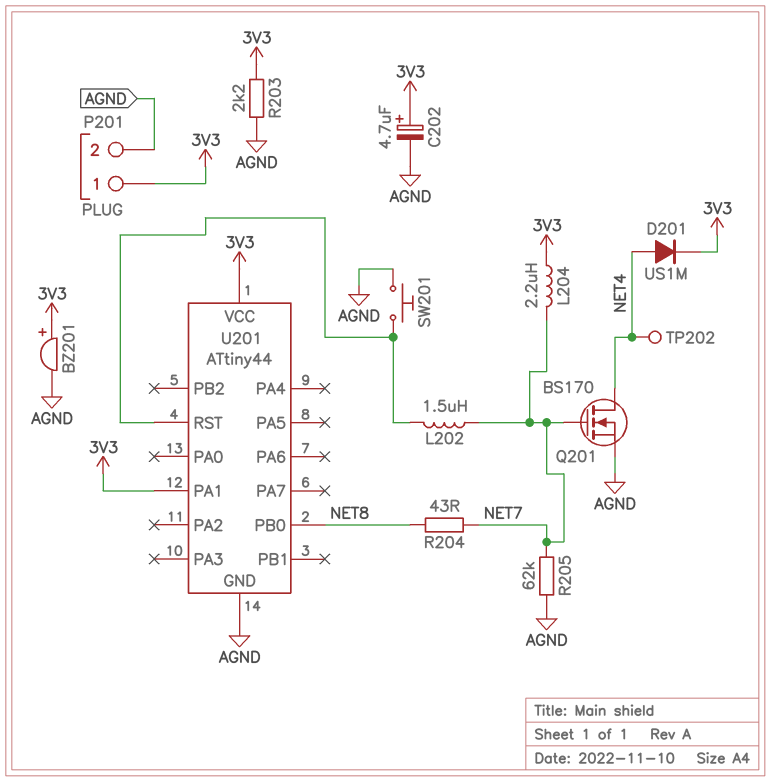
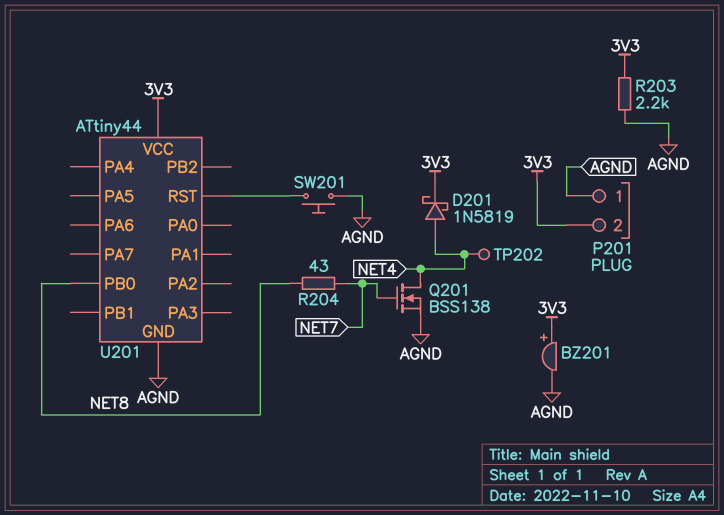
C202: 4.7uF (plus 3V3, minus AGND) -> none
D201: diode US1M (A NET4, K 3V3) -> schottky 1N5819 (A NET4, K 3V3)
L202: 1.5uH (NET7, U201/RST) -> none
L204: 2.2uH (3V3, NET7) -> none
P201 pin 1: 3V3 -> AGND
P201 pin 2: AGND -> 3V3
Q201: NMOS BS170 (G NET7, D NET4, S AGND) -> NMOS BSS138 (G NET7, D NET4, S AGND)
R205: 62k (AGND, NET7) -> none
U201 pin PA1: 3V3 -> none

